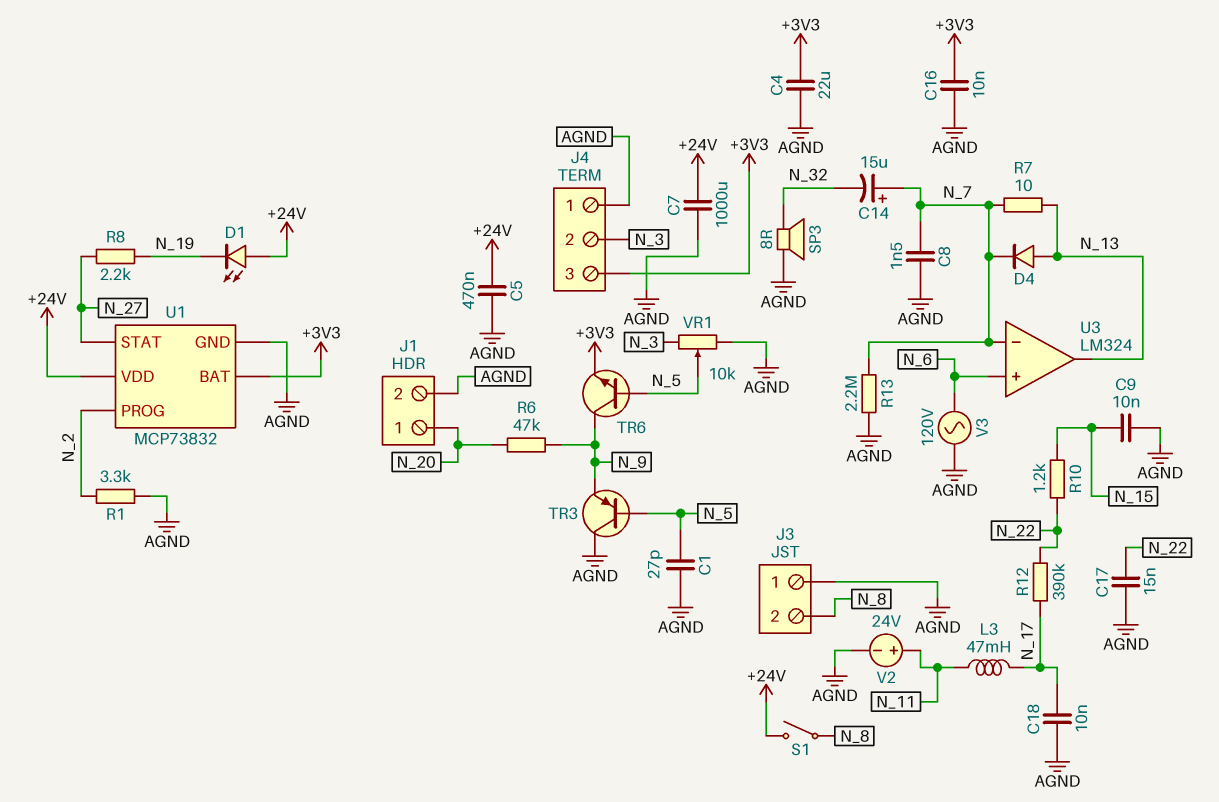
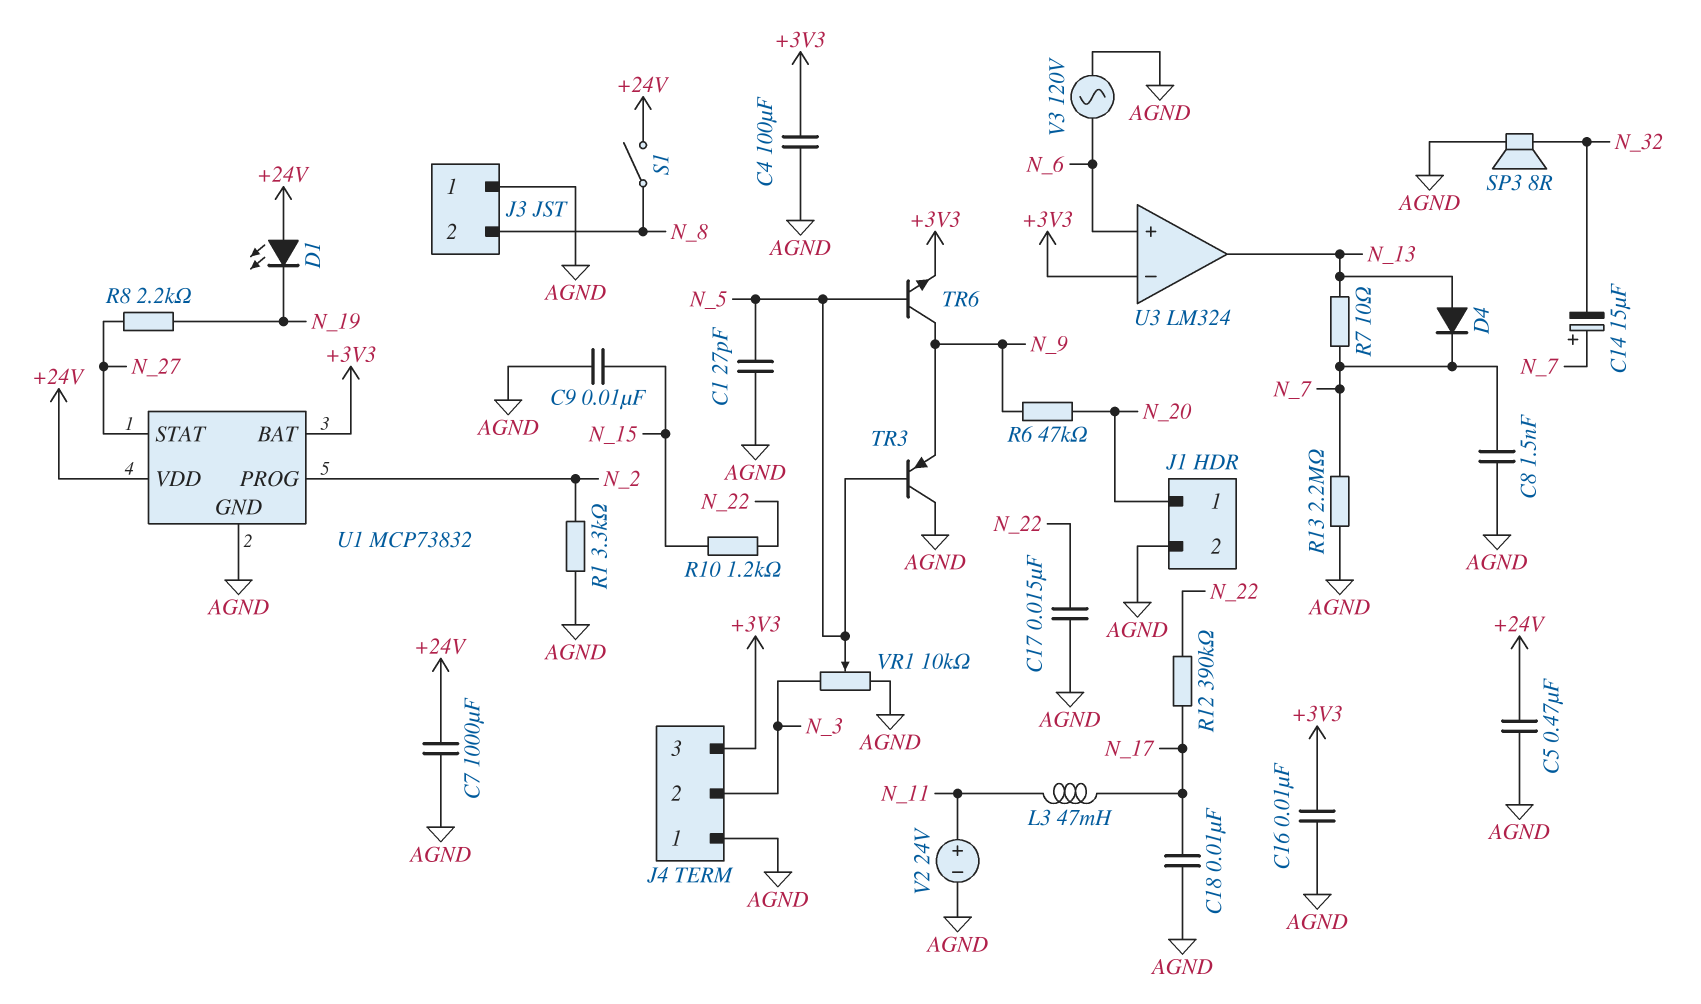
C4: 22uF (+3V3, AGND) -> 100uF (+3V3, AGND)
U3 pin in-: N_7 -> +3V3

